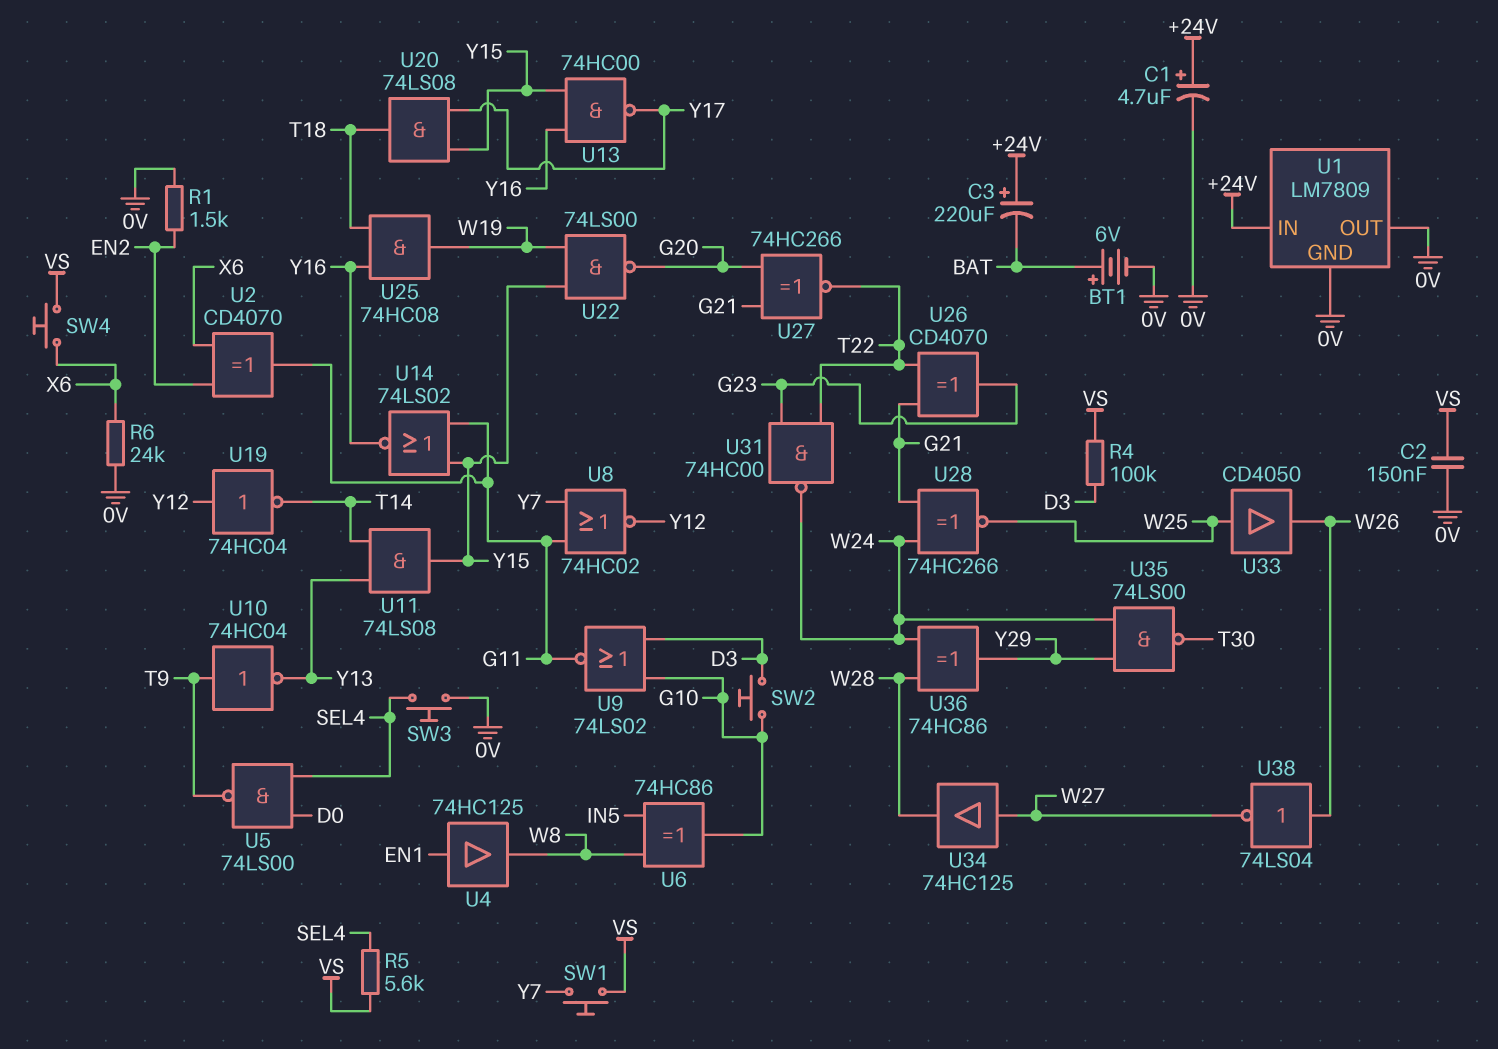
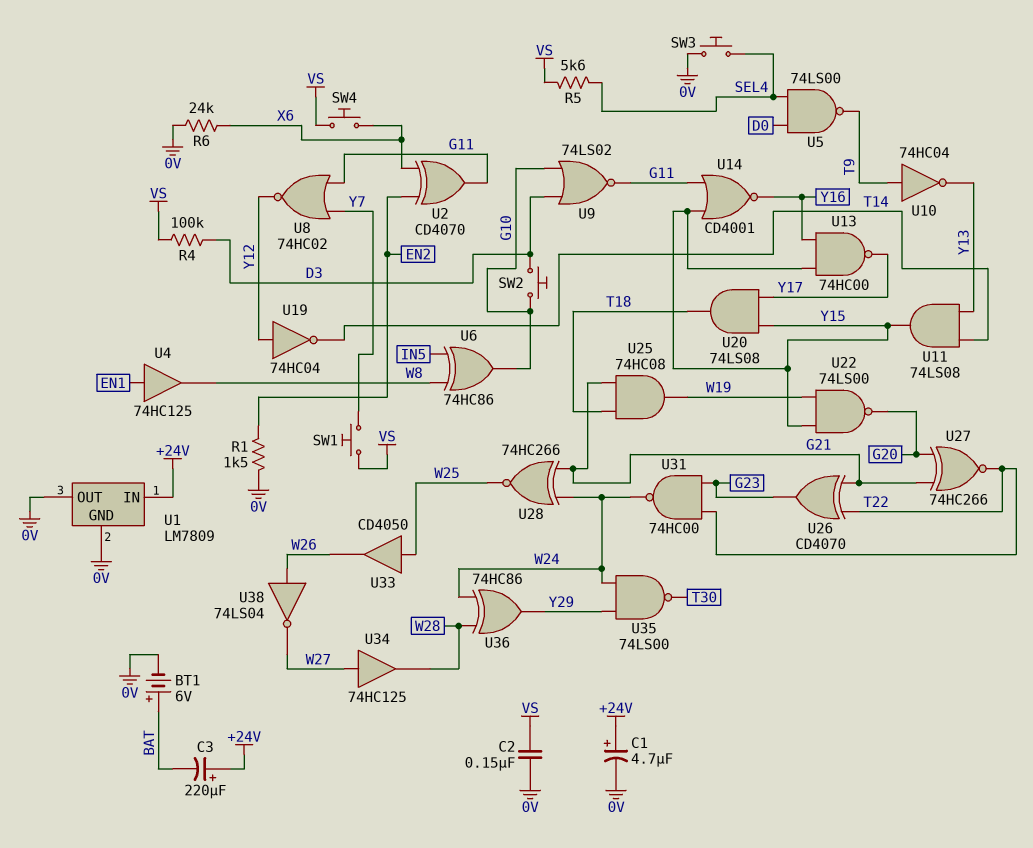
U14: NOR 74LS02 (in G11, in Y15, out Y16) -> NOR CD4001 (in G11, in Y15, out Y16)
U25: AND 74HC08 (in T18, in Y16, out W19) -> AND 74HC08 (in G21, in T18, out W19)

